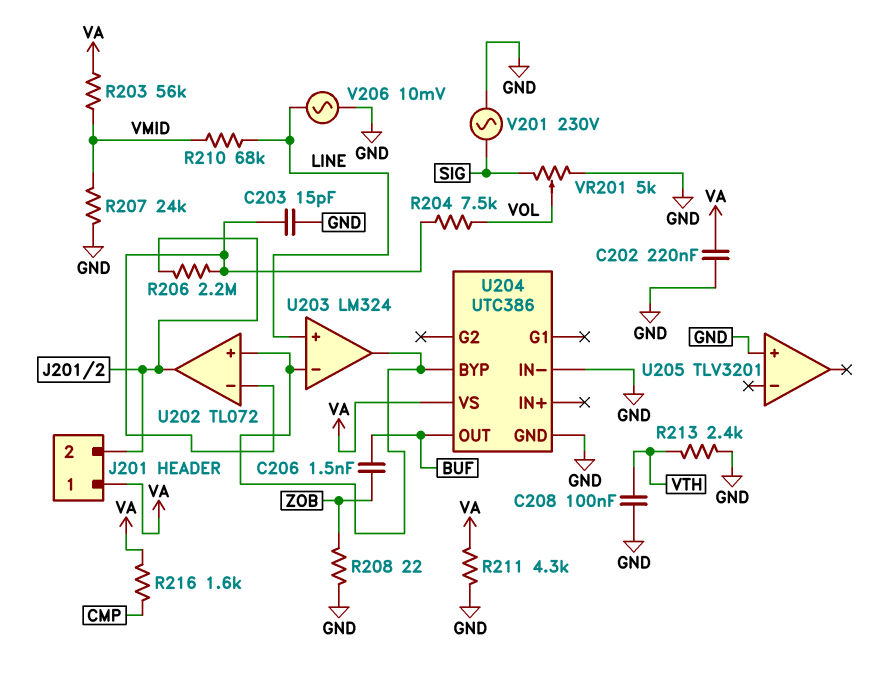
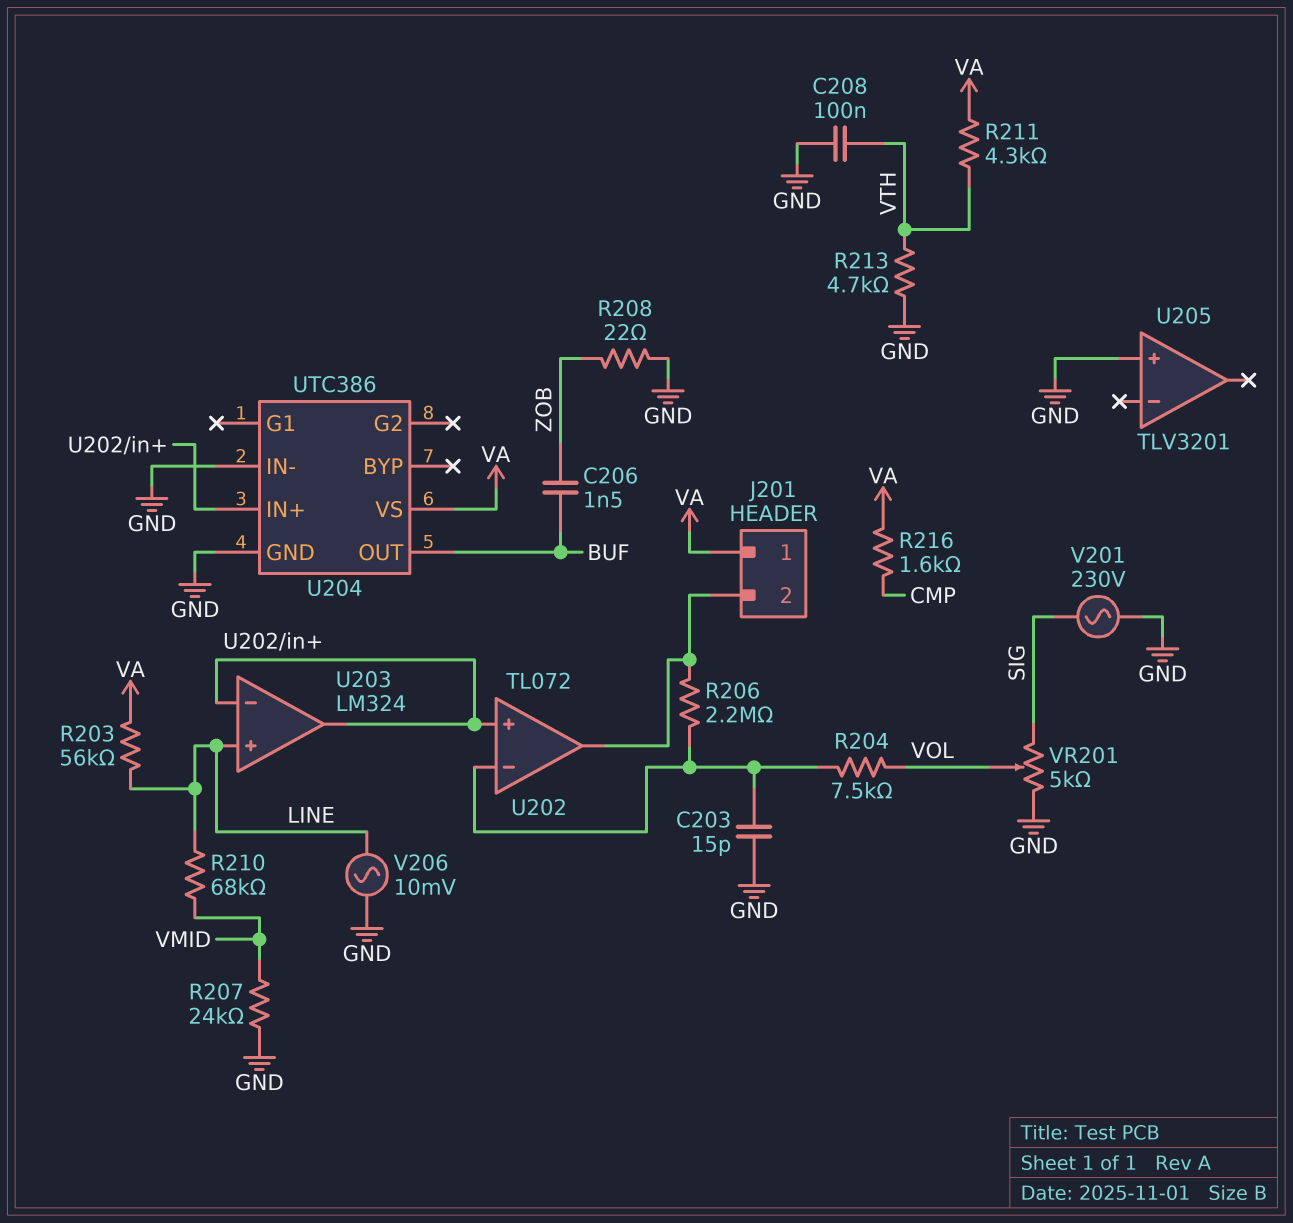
C202: 220nF (GND, VA) -> none
R203: 56k (VA, VMID) -> 56k (LINE, VA)
R211: 4.3k (GND, VA) -> 4.3k (VA, VTH)
R213: 2.4k (GND, VTH) -> 4.7k (GND, VTH)
U204 pin BYP: U202/in+ -> none
U204 pin IN+: none -> U202/in+

